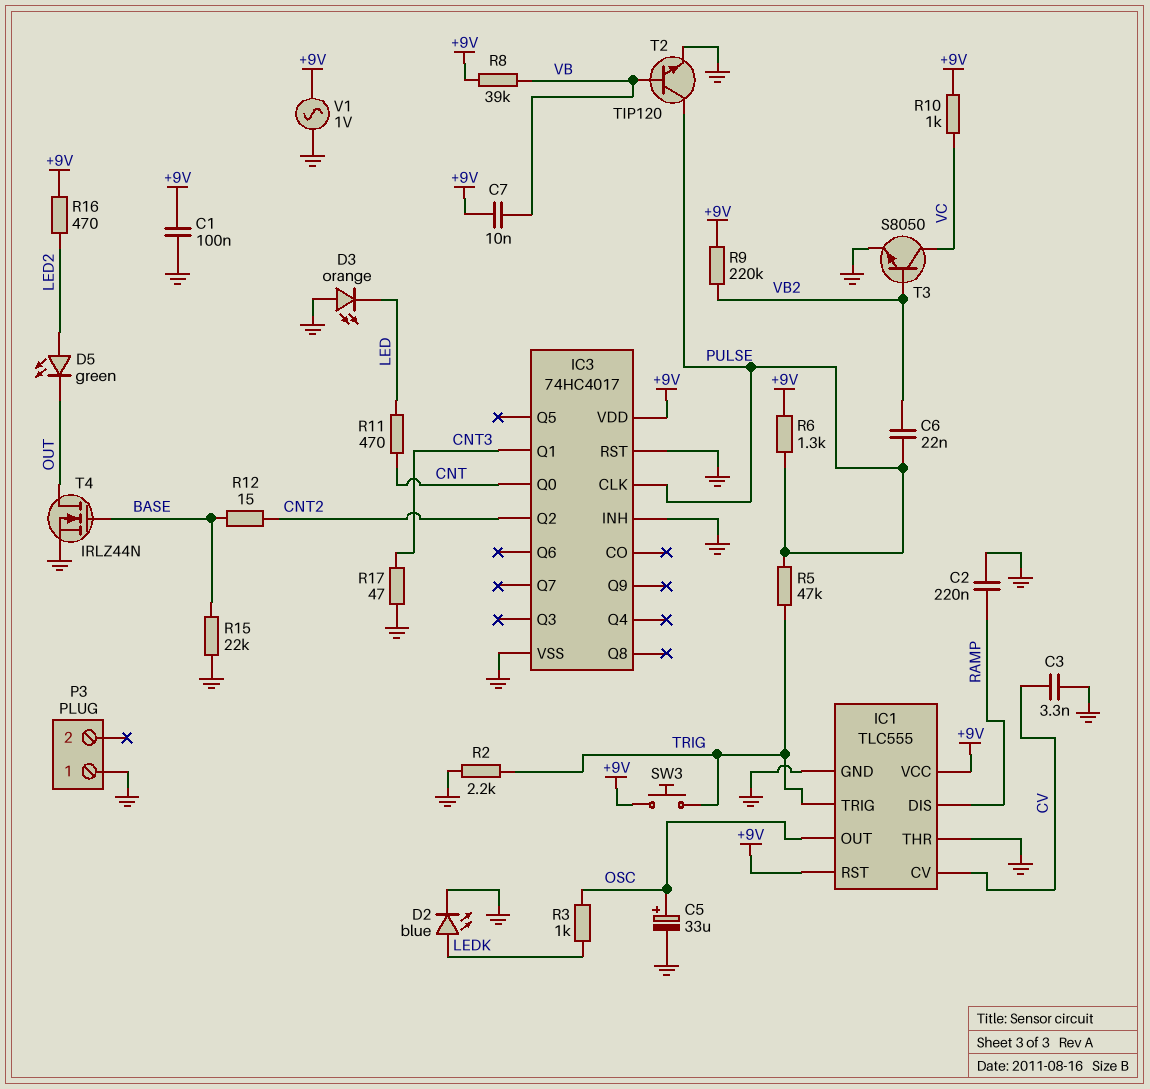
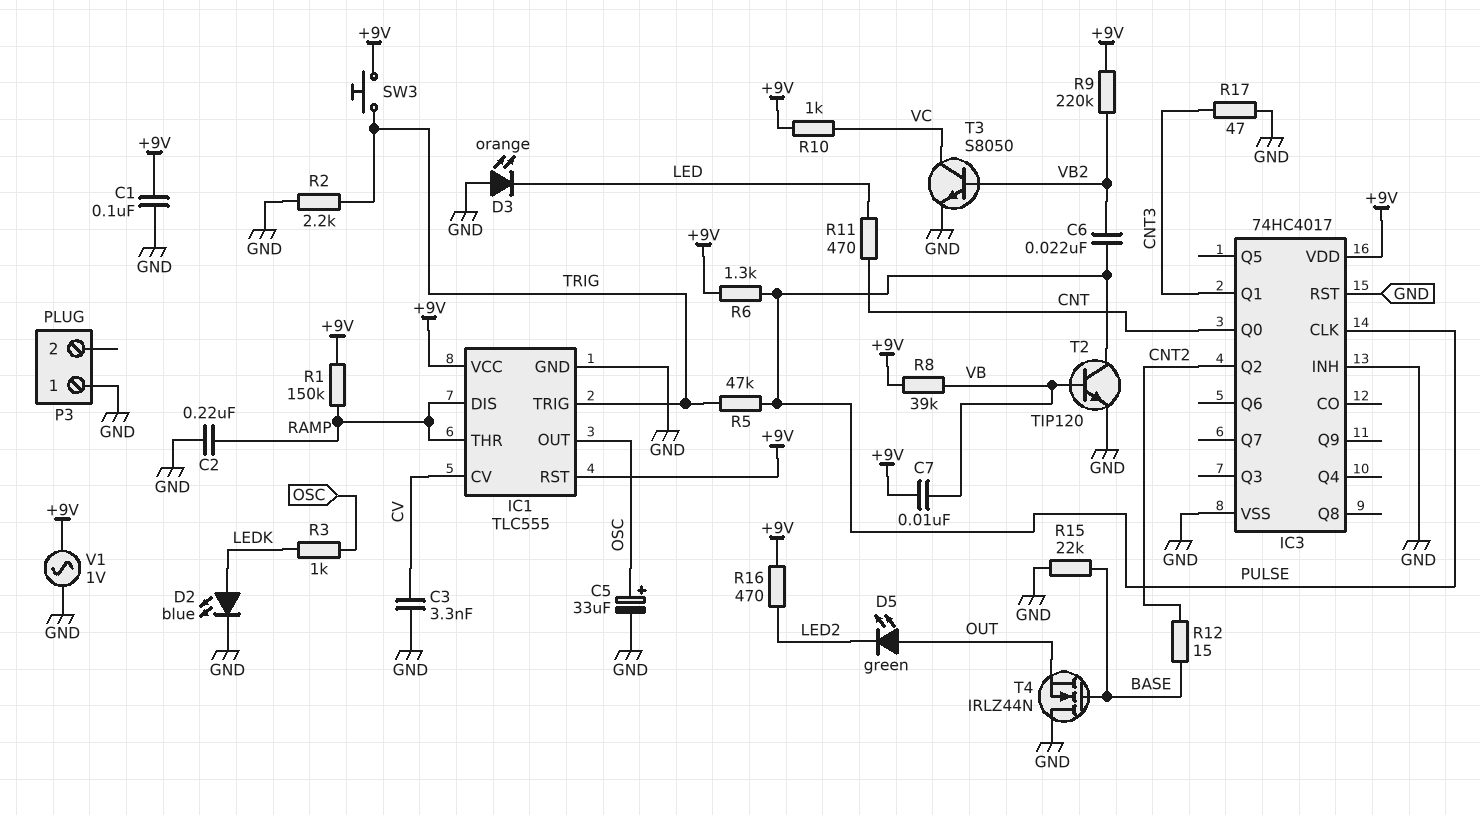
D5: LED green (A LED2, K OUT) -> LED green (A OUT, K LED2)
IC1 pin THR: GND -> RAMP
R1: none -> 150k (+9V, RAMP)
T4: NMOS IRLZ44N (G BASE, D OUT, S GND) -> NMOS IRLZ44N (G BASE, D GND, S OUT)

